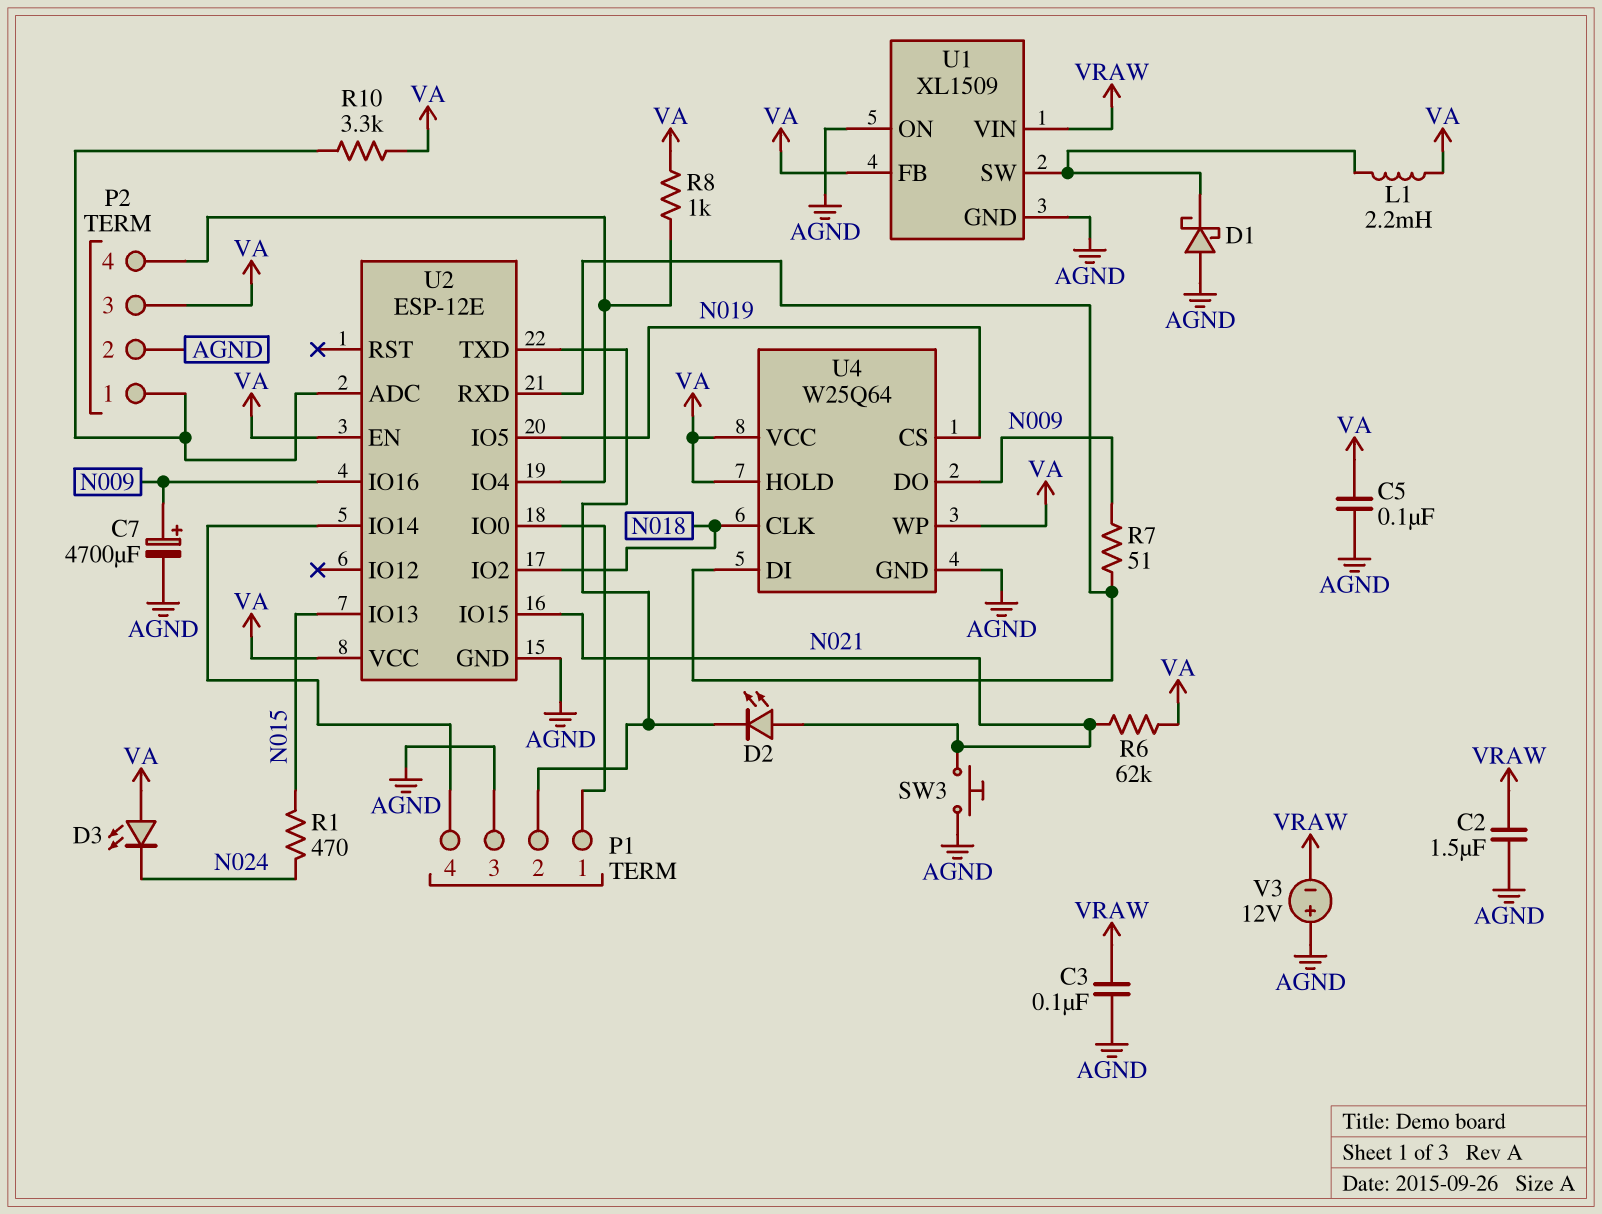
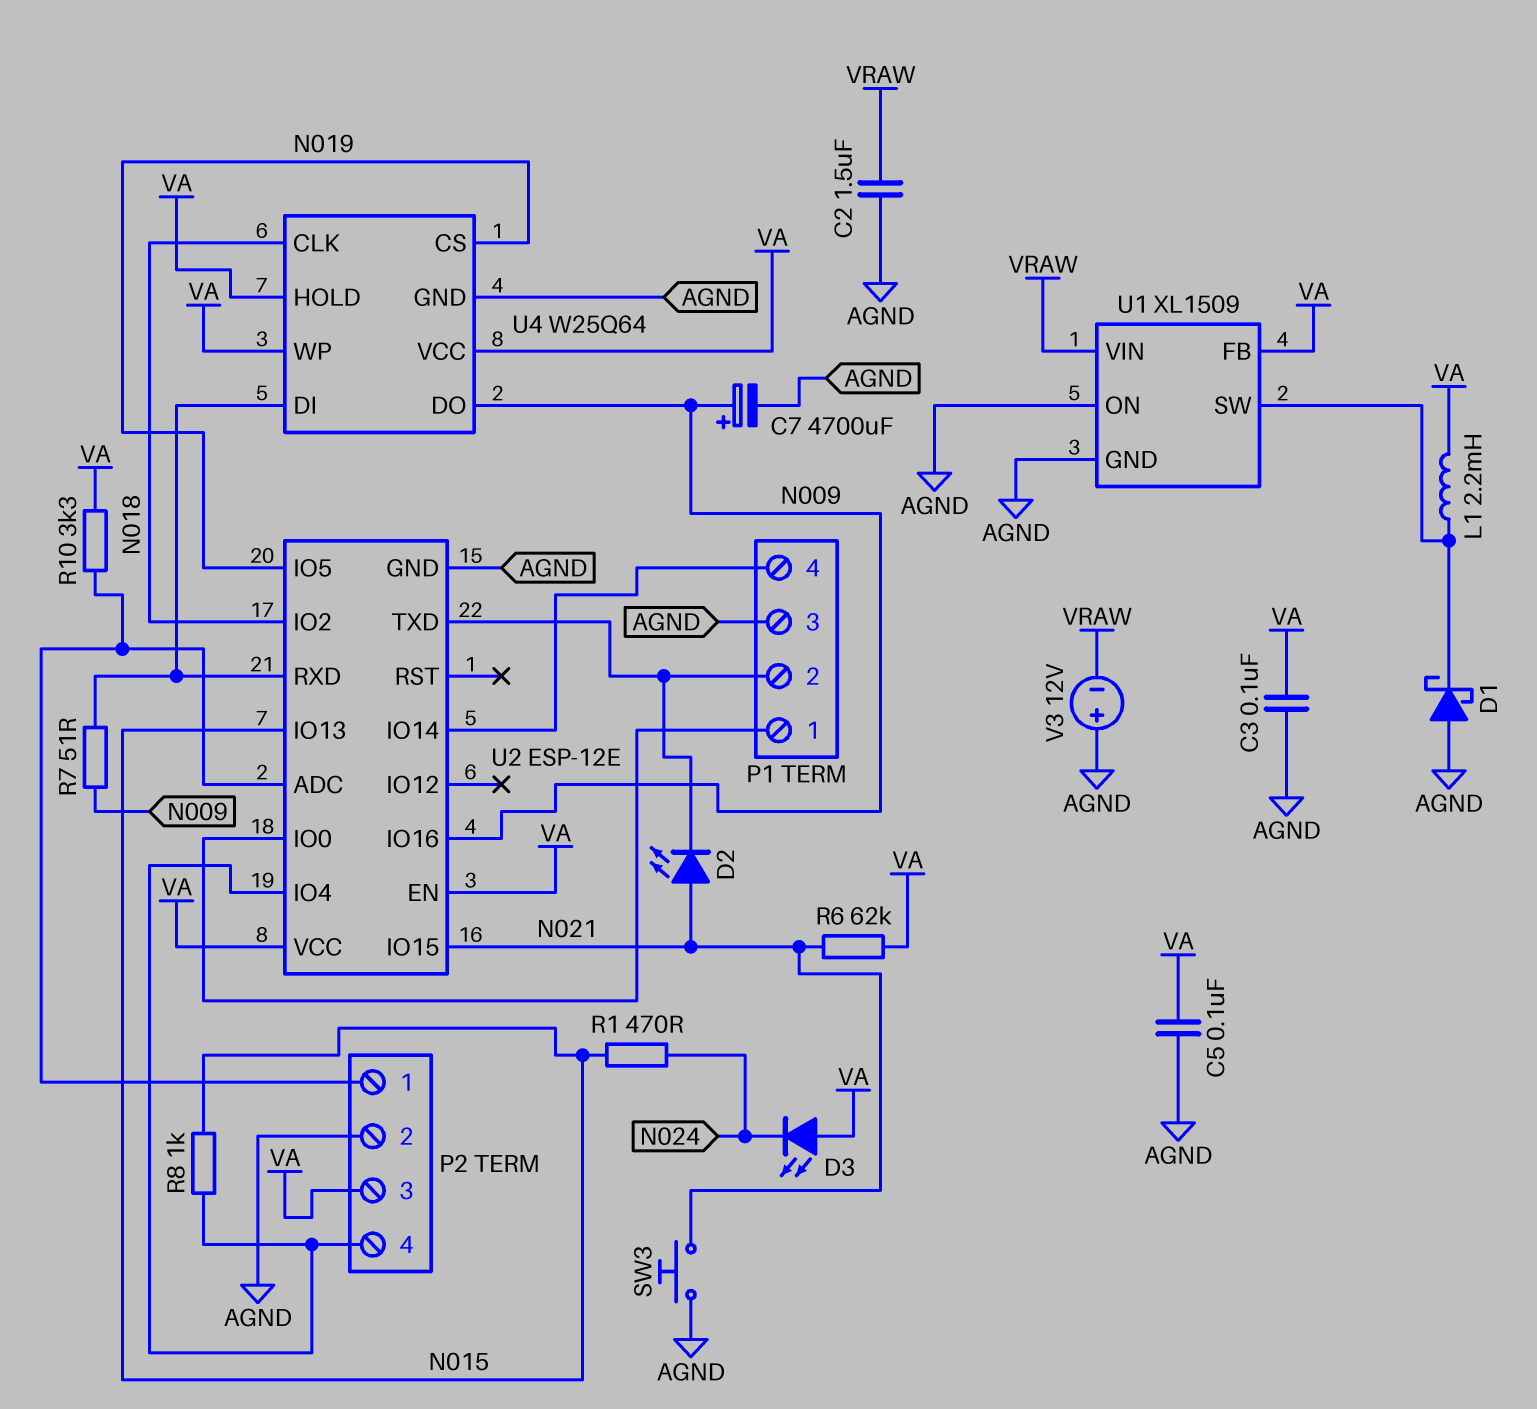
C3: 100nF (AGND, VRAW) -> 100nF (AGND, VA)
R8: 1k (P2/4, VA) -> 1k (N015, P2/4)

